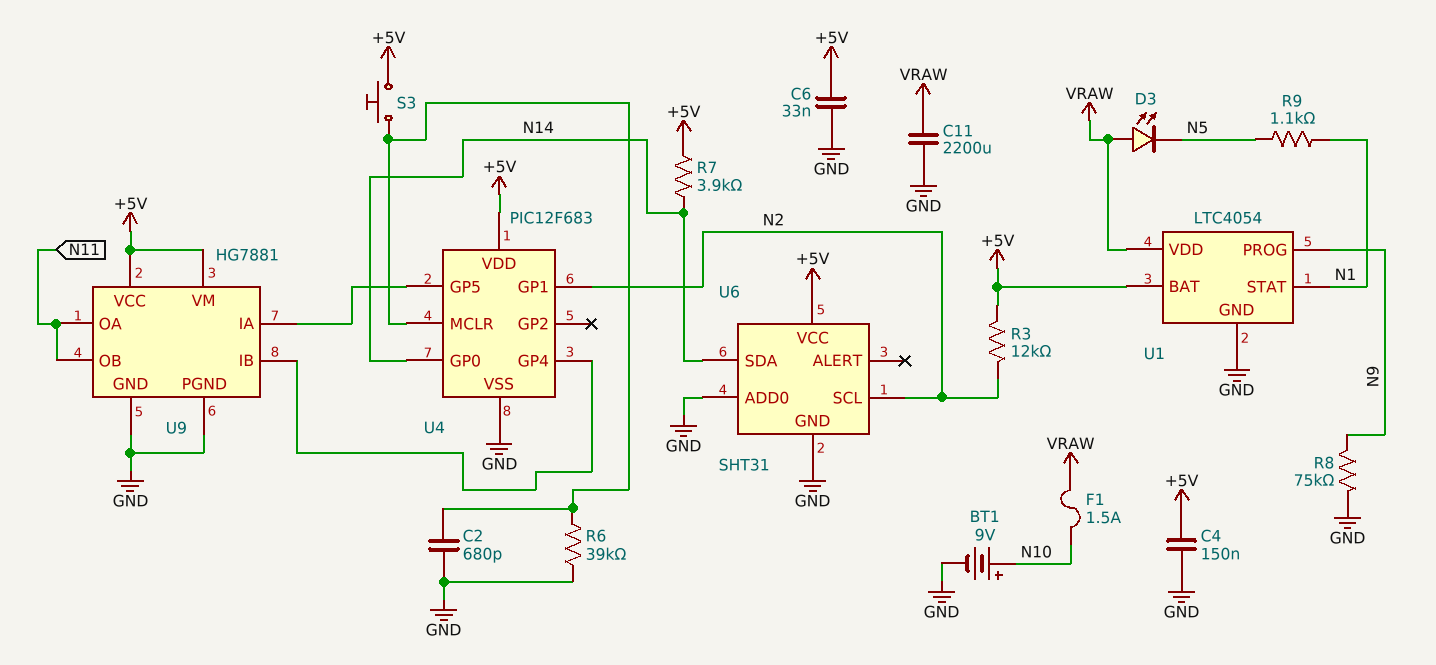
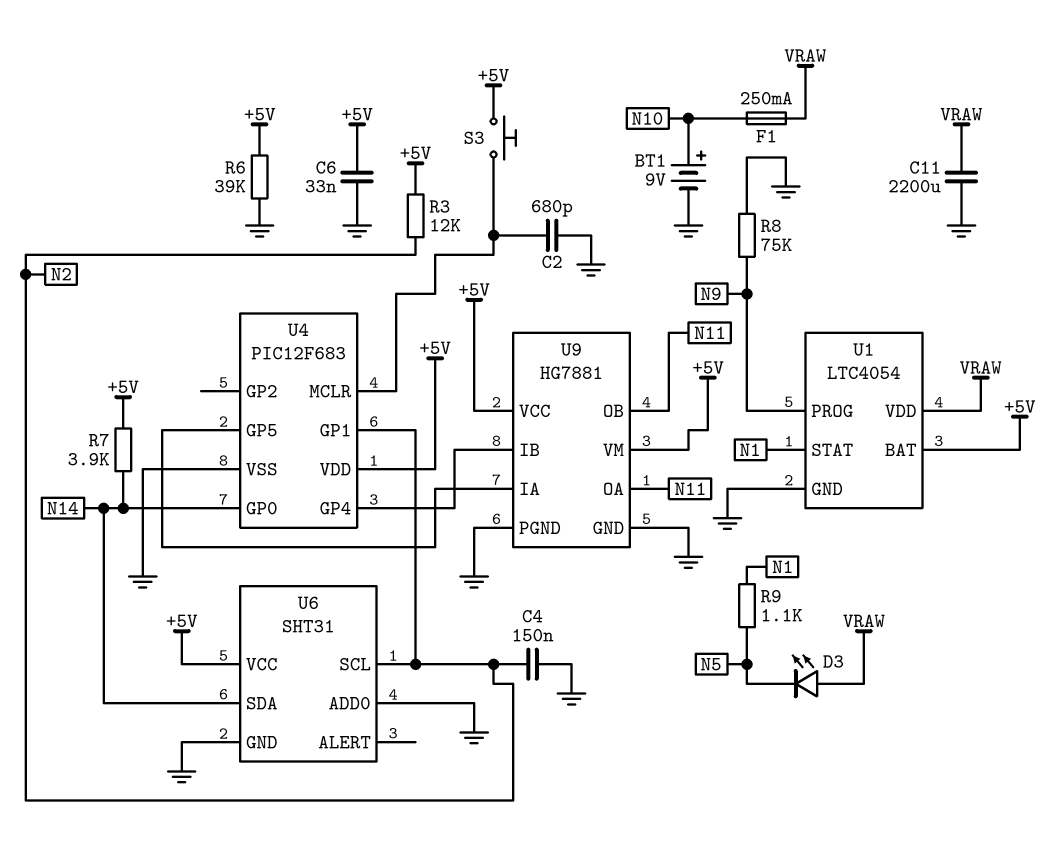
C4: 150nF (+5V, GND) -> 150nF (GND, N2)
F1: 1.5A (N10, VRAW) -> 250mA (N10, VRAW)
R6: 39k (GND, U4/MCLR) -> 39k (+5V, GND)

